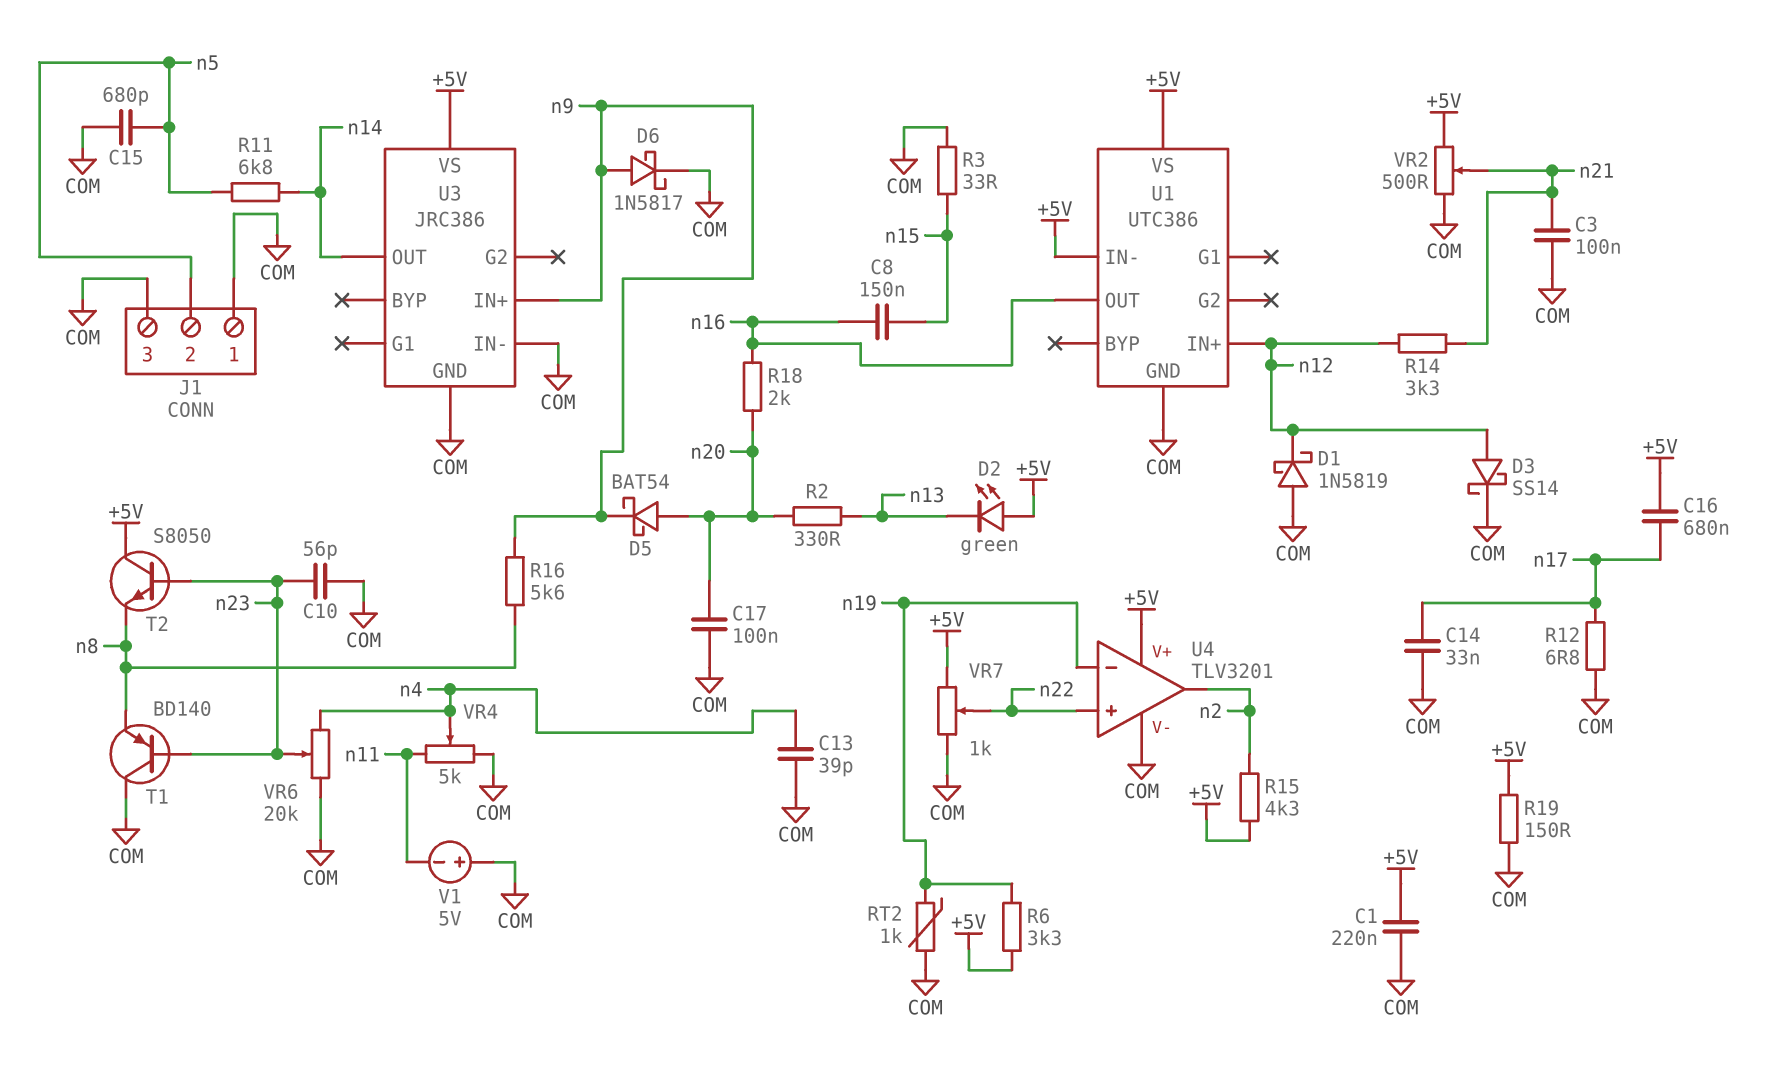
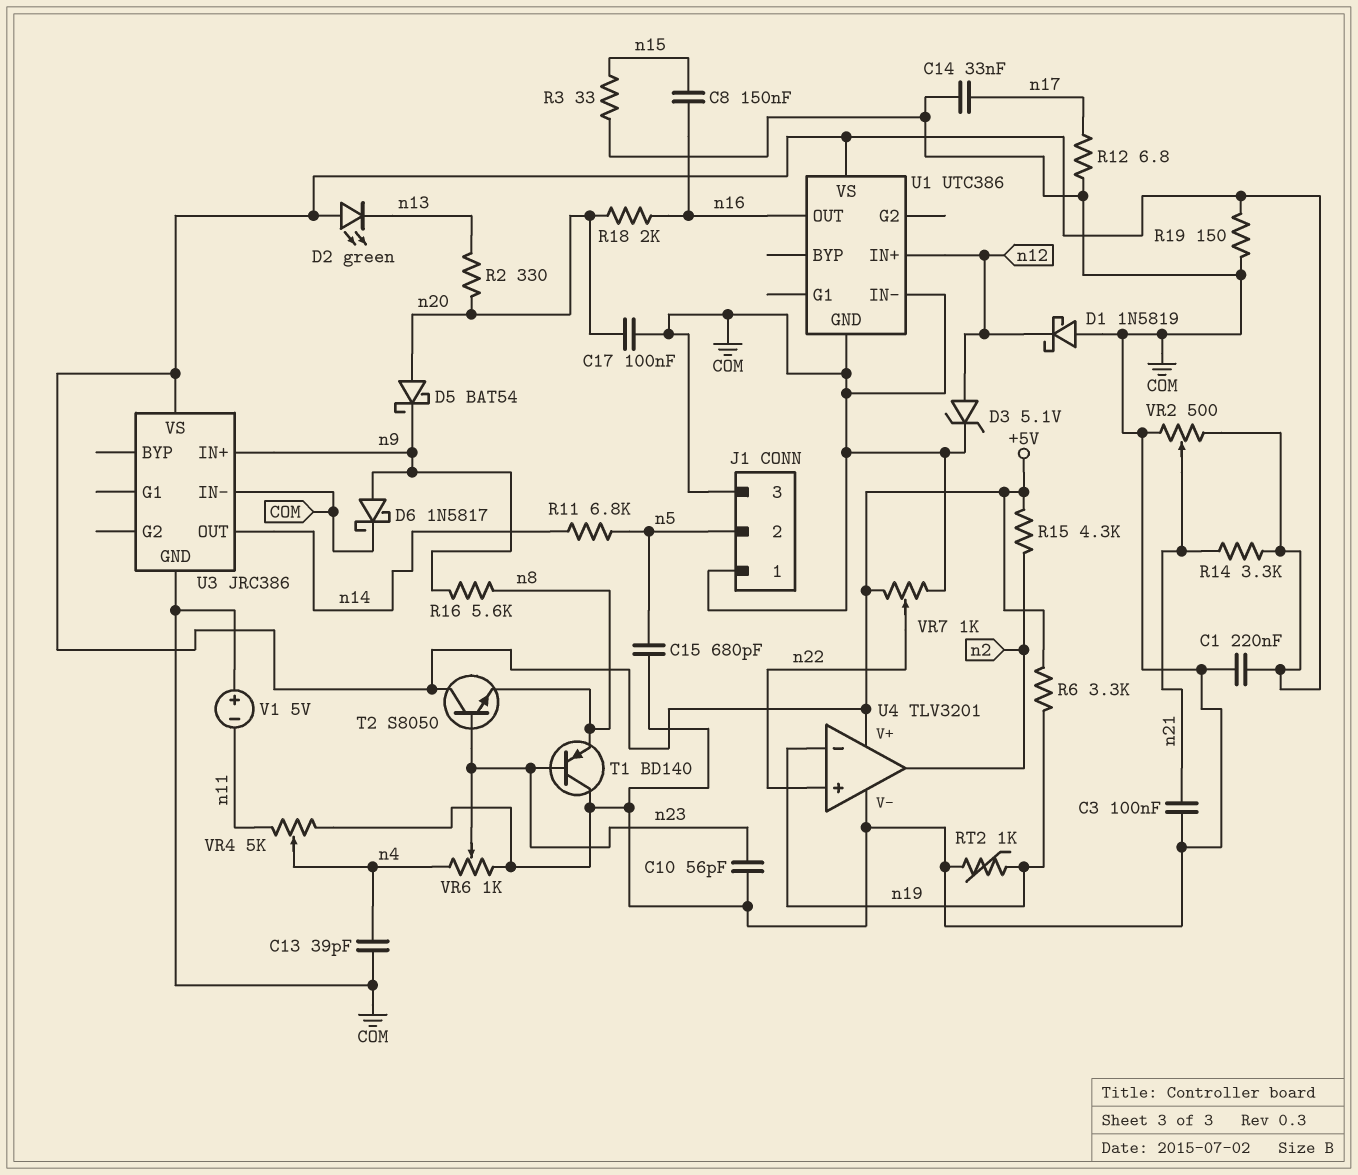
C16: 680nF (+5V, n17) -> none
D3: schottky SS14 (A n12, K COM) -> zener 5.1V (A n12, K COM)
R14: 3.3k (n12, n21) -> 3.3k (+5V, n21)
U1 pin IN-: +5V -> COM
VR6: 20k (COM, n4, wiper n23) -> 1k (COM, n4, wiper n23)

